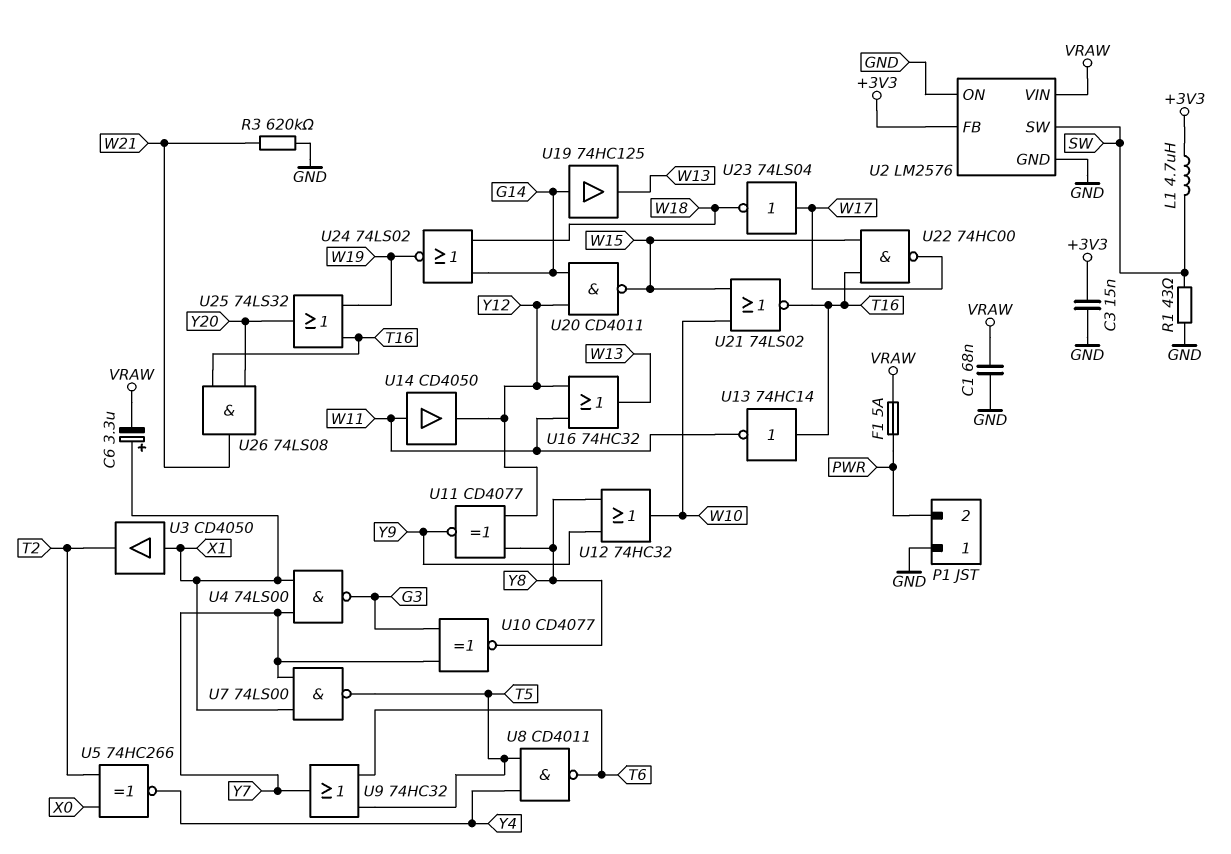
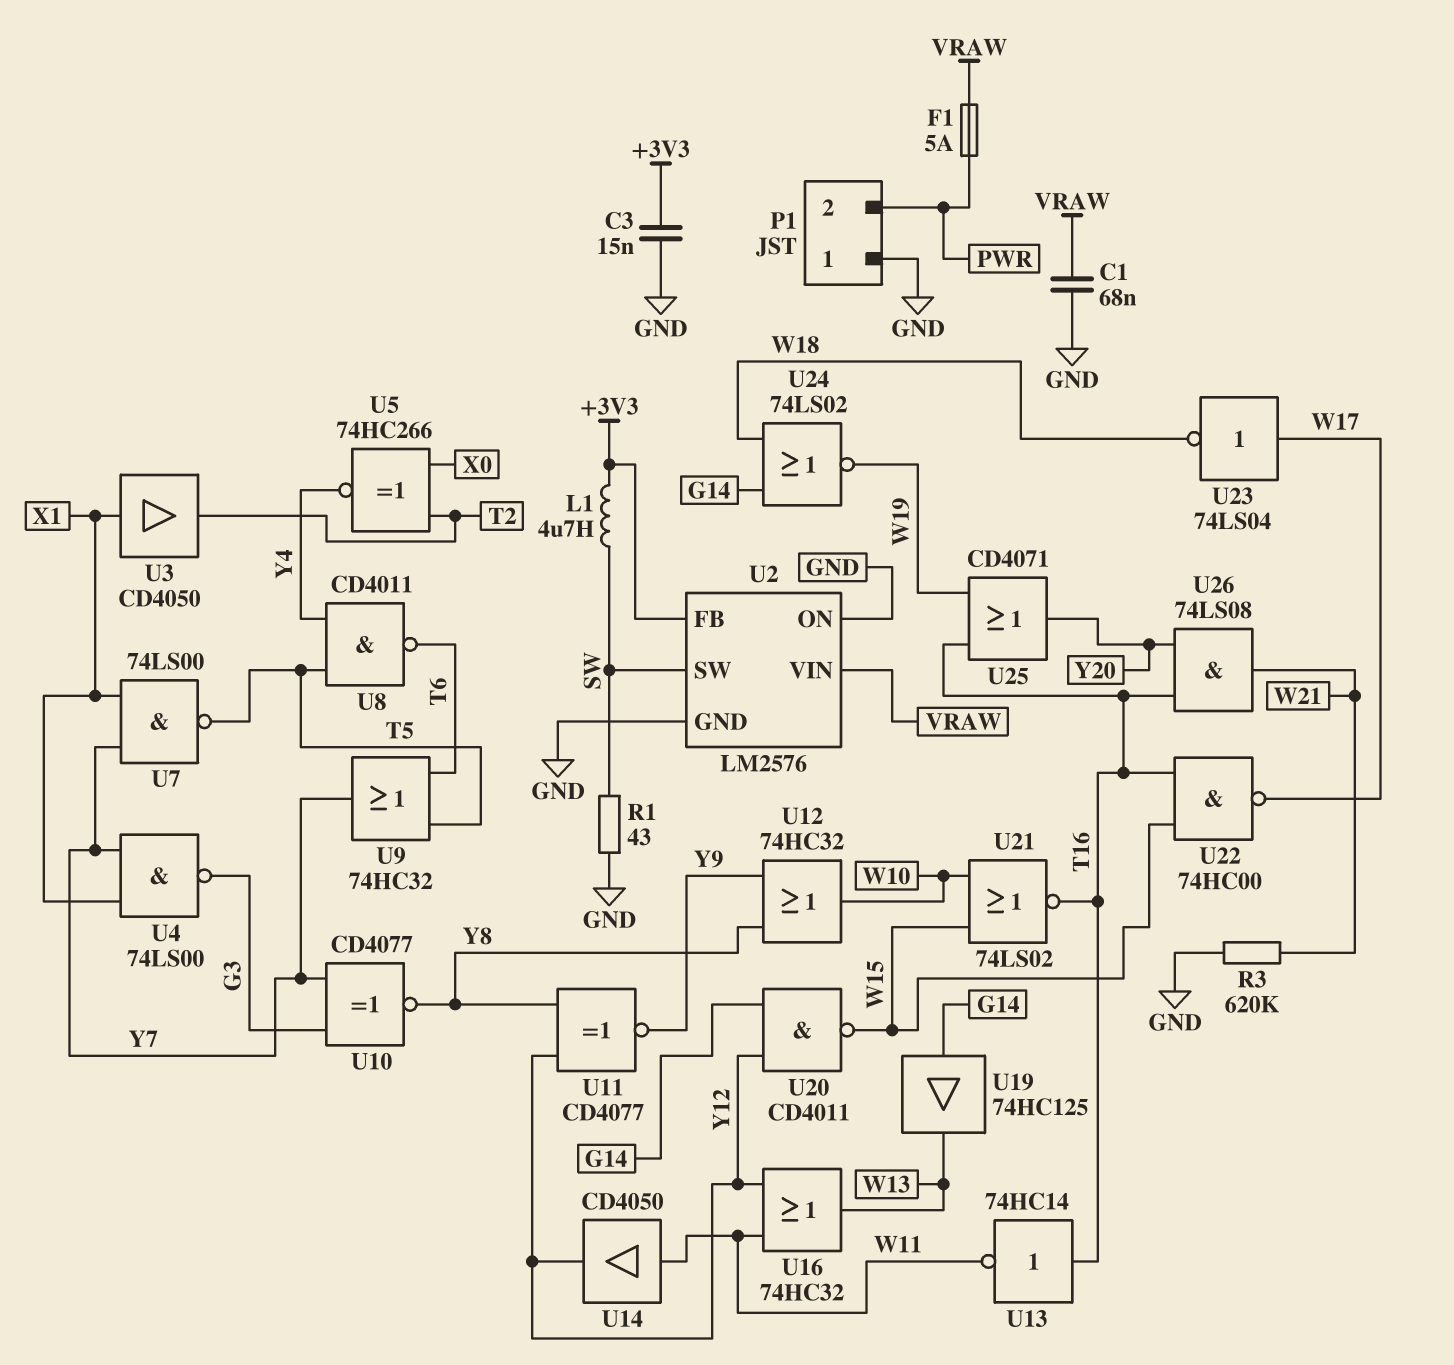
C6: 3.3uF (plus X1, minus VRAW) -> none
U25: OR 74LS32 (in T16, in W19, out Y20) -> OR CD4071 (in T16, in W19, out Y20)

